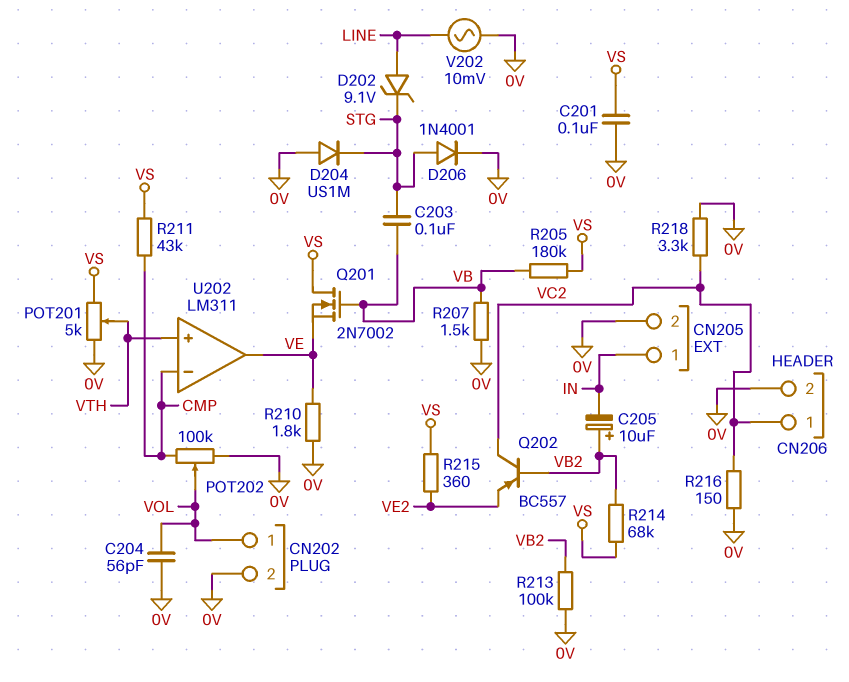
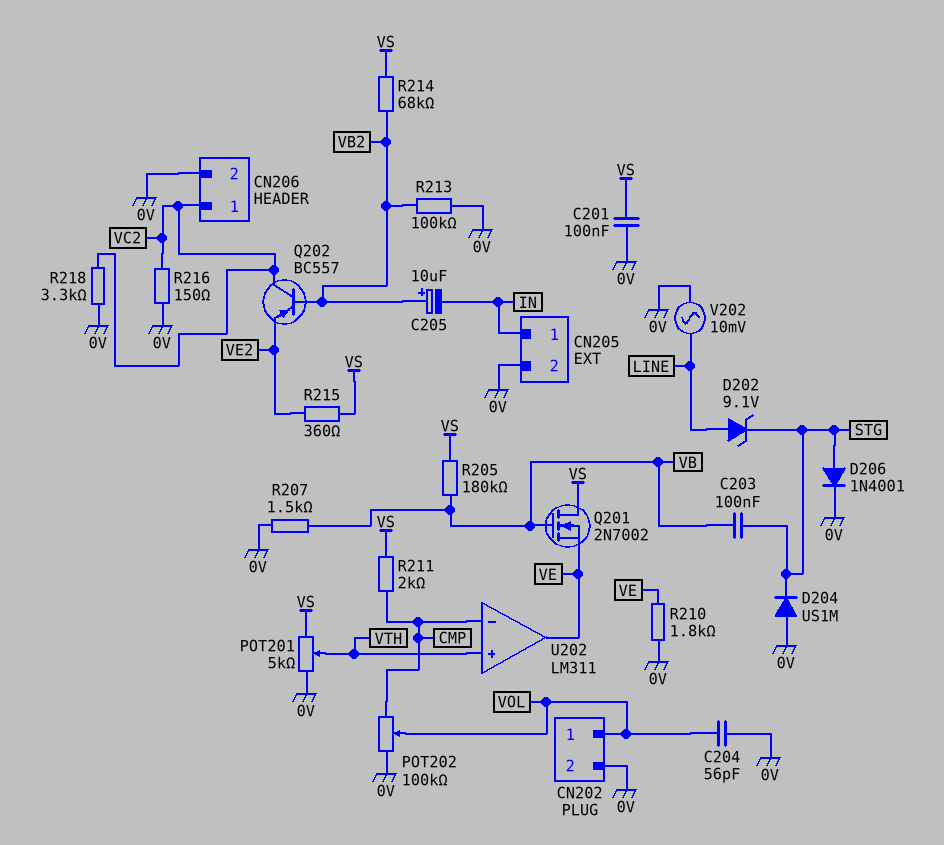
R211: 43k (CMP, VS) -> 2k (CMP, VS)

